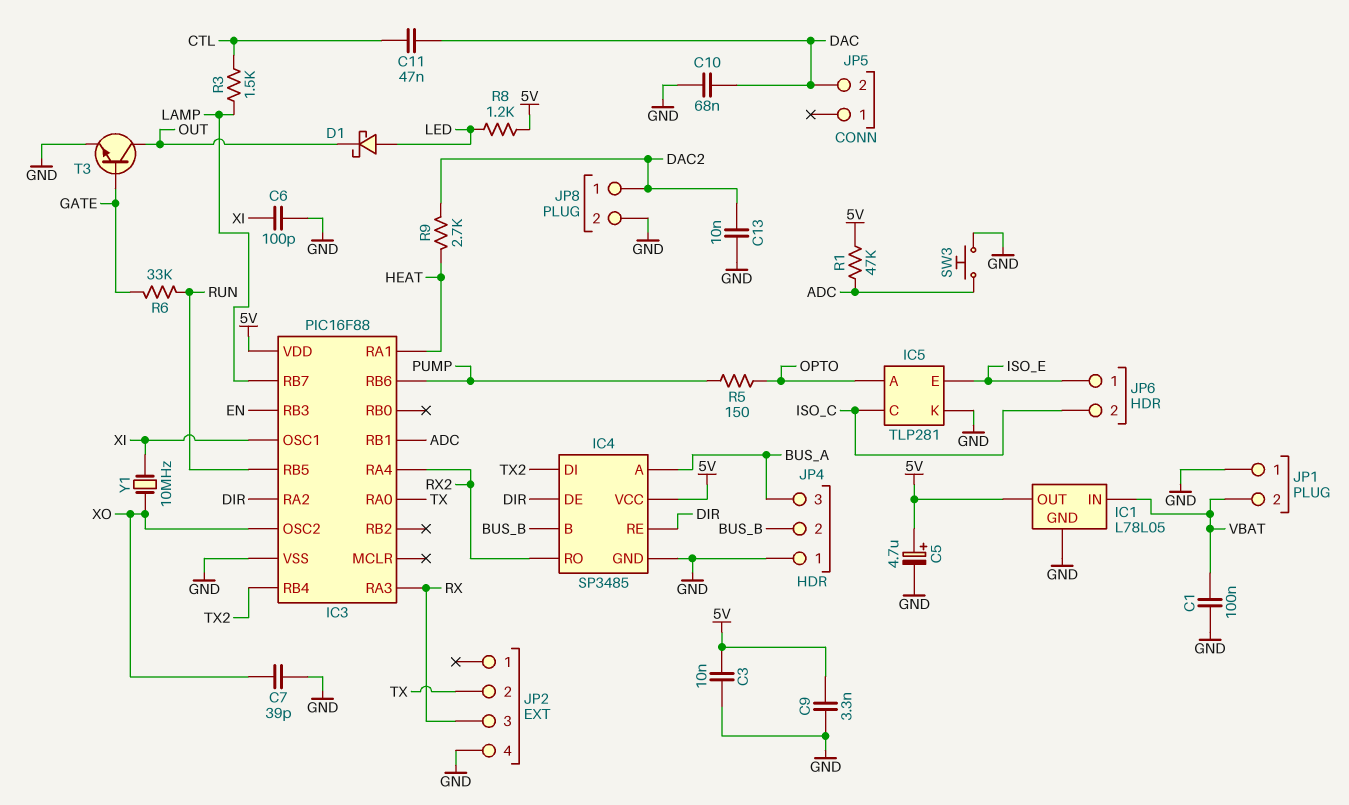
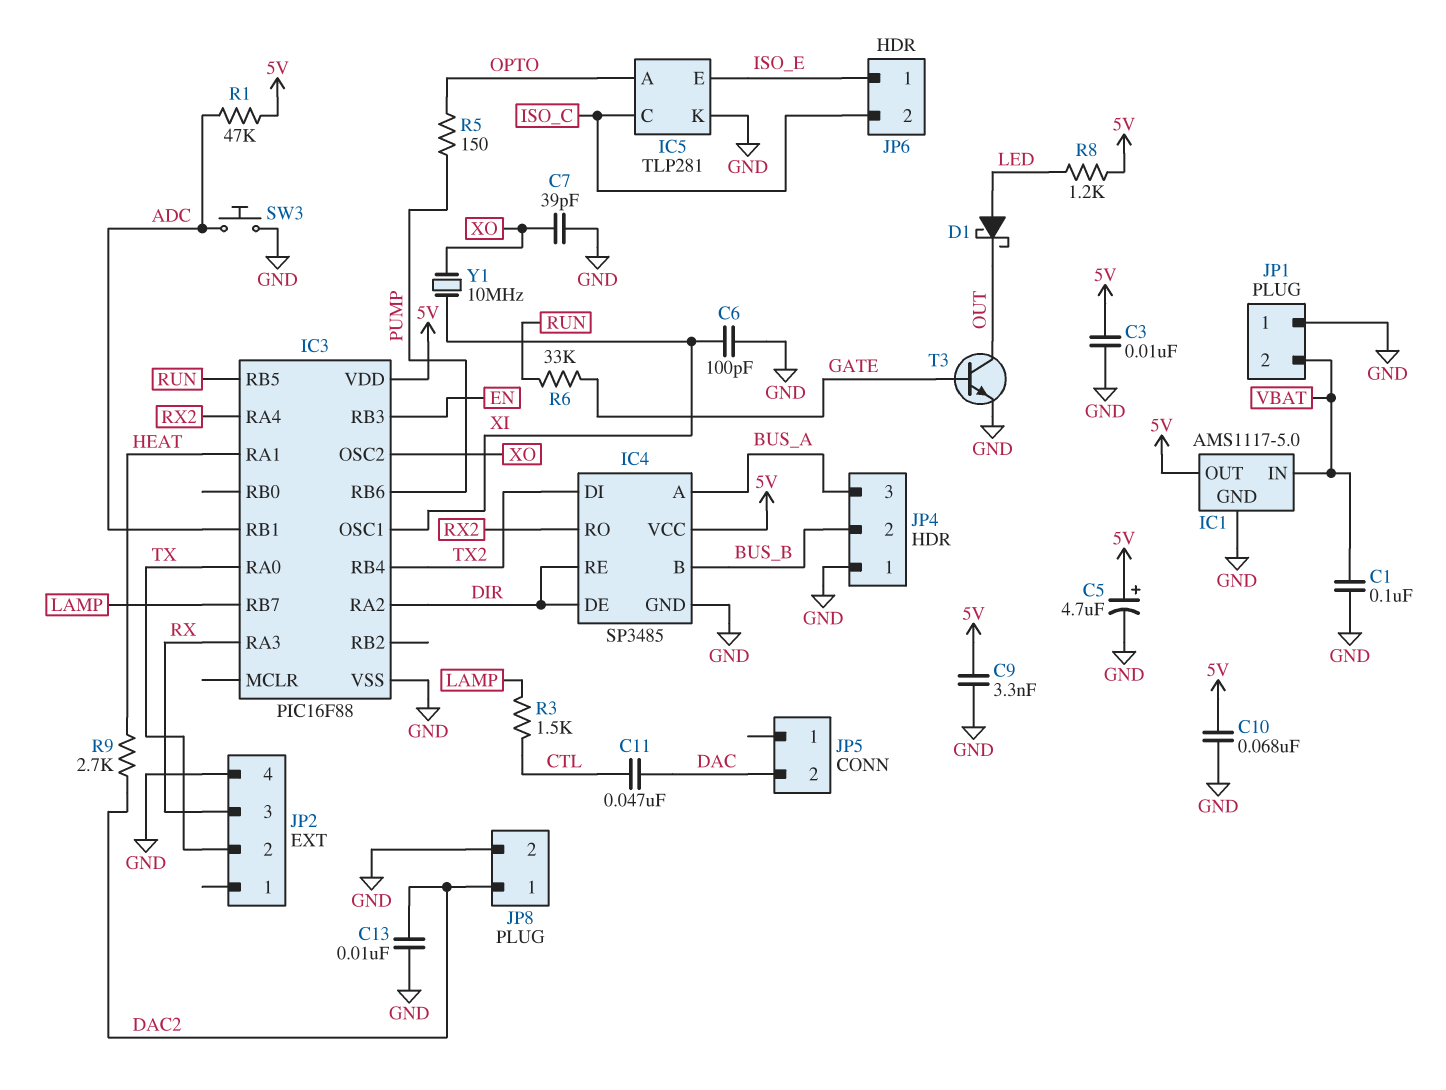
C10: 68nF (DAC, GND) -> 68nF (5V, GND)
IC1: L78L05 -> AMS1117-5.0

